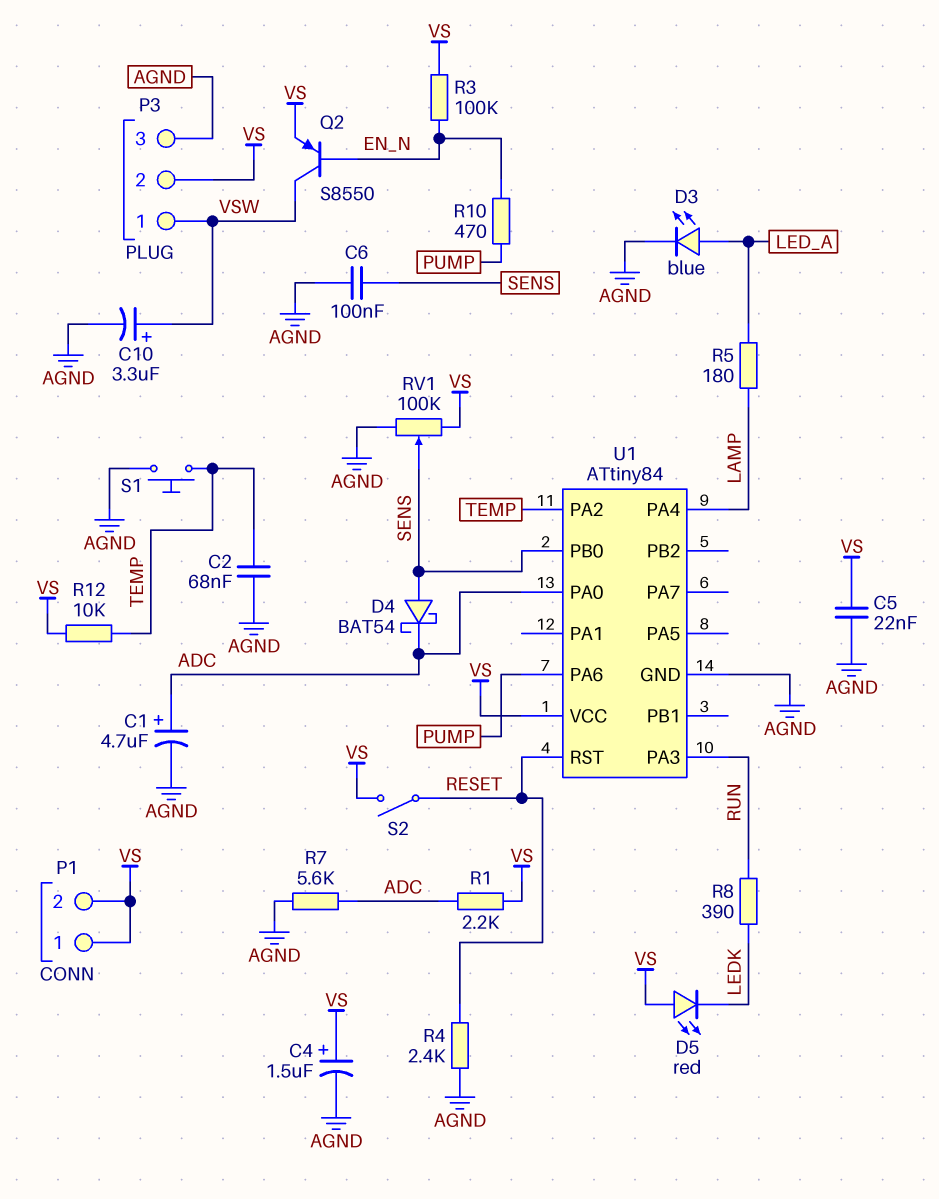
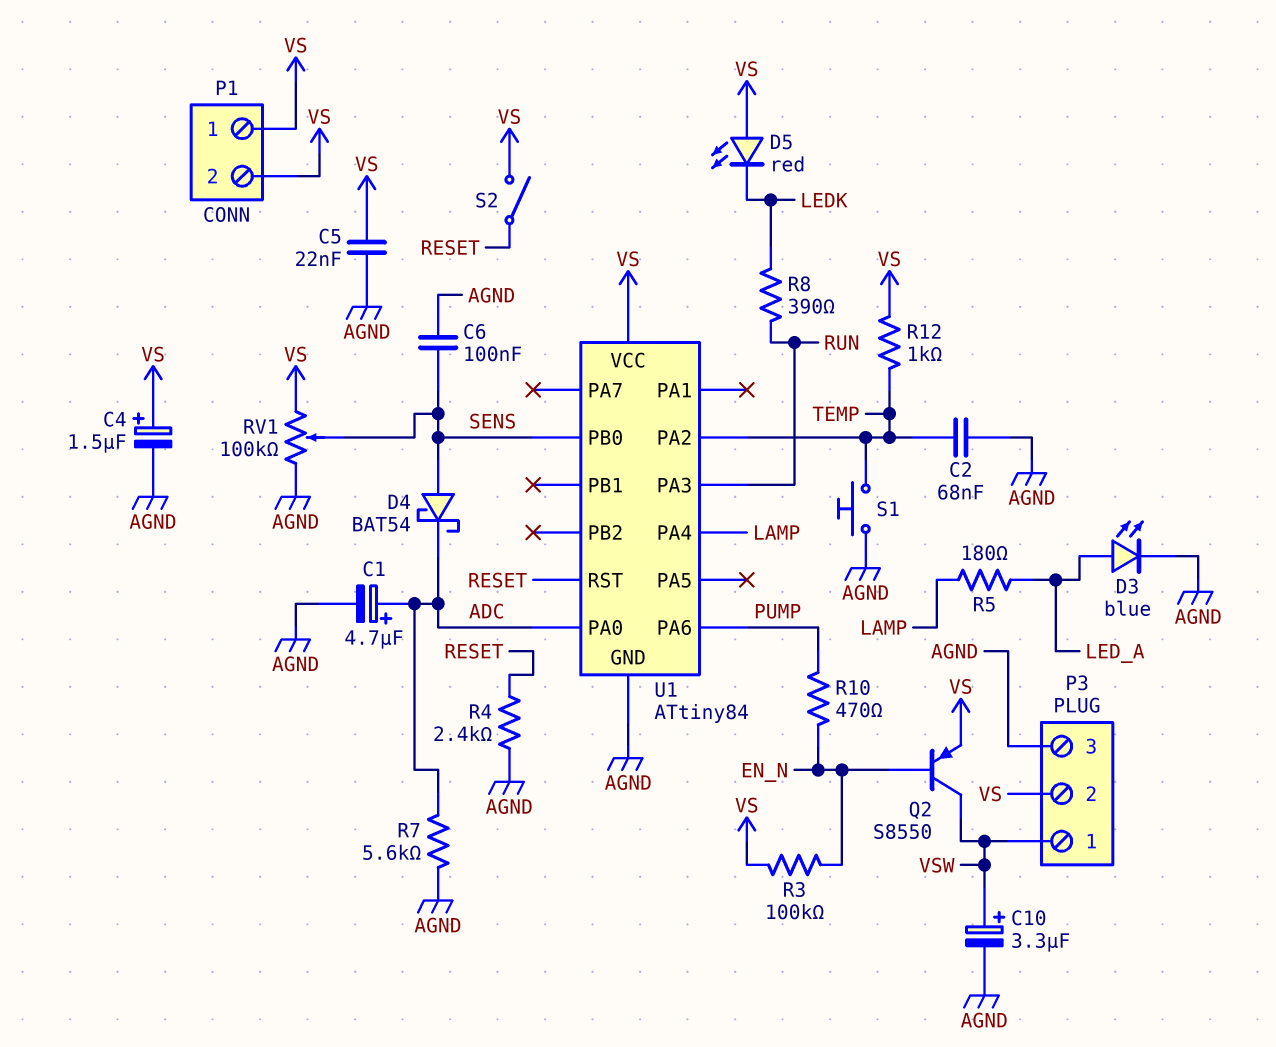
R1: 2.2k (ADC, VS) -> none
R12: 10k (TEMP, VS) -> 1k (TEMP, VS)

